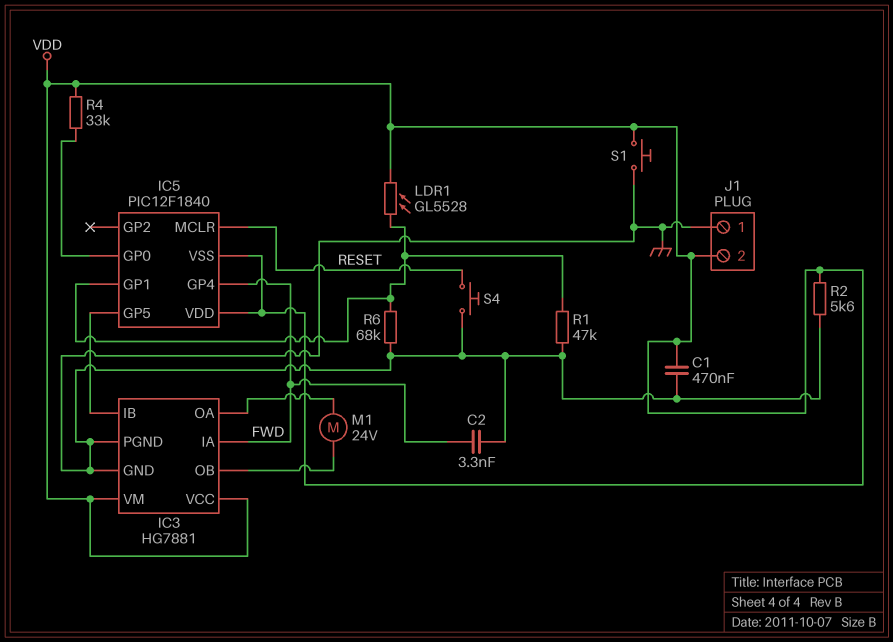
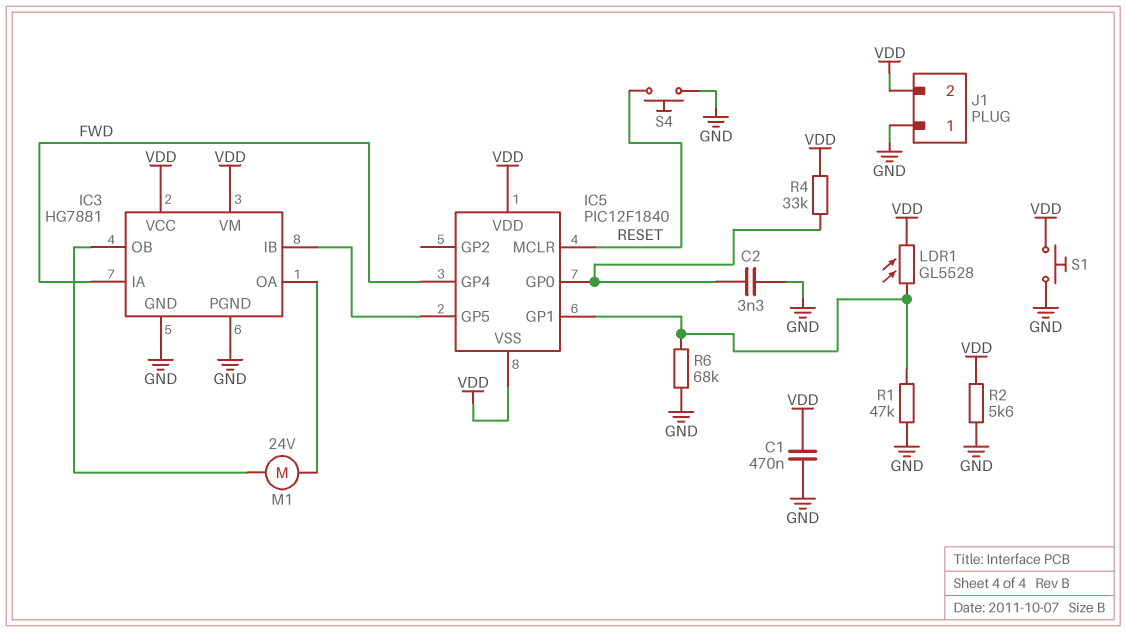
C2: 3.3nF (FWD, GND) -> 3.3nF (GND, IC5/GP0)

